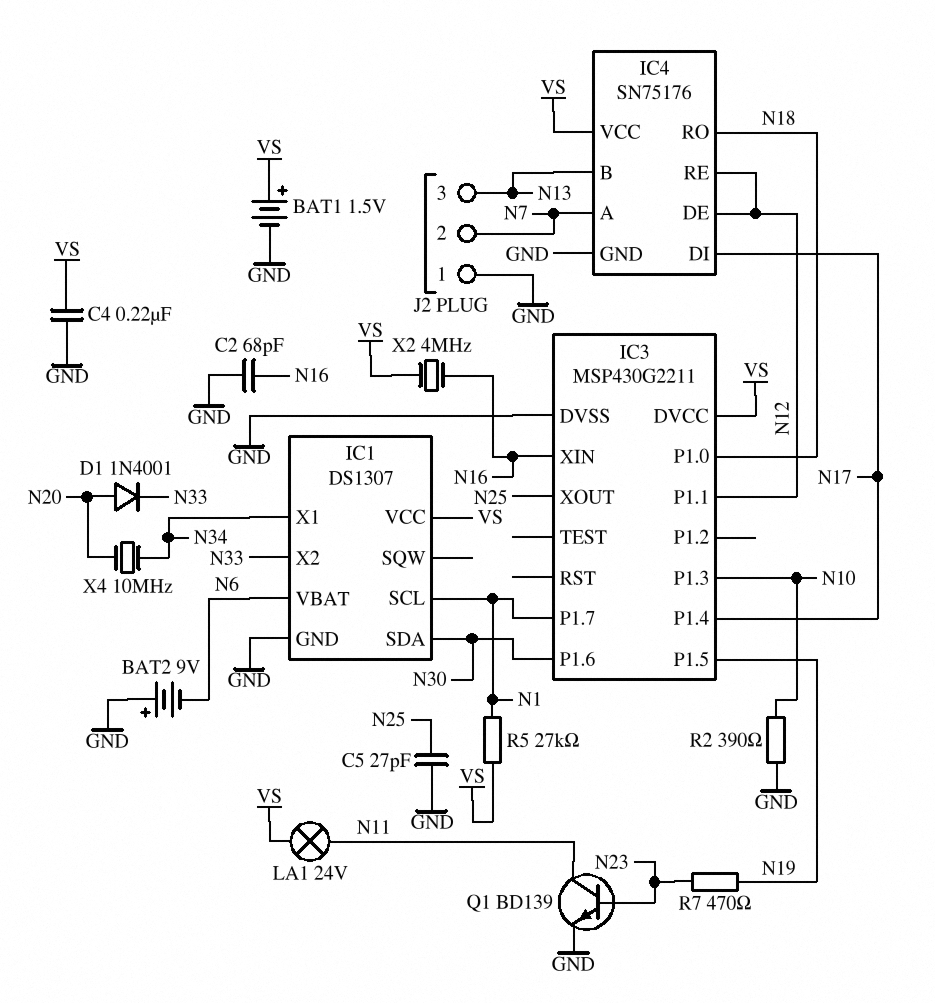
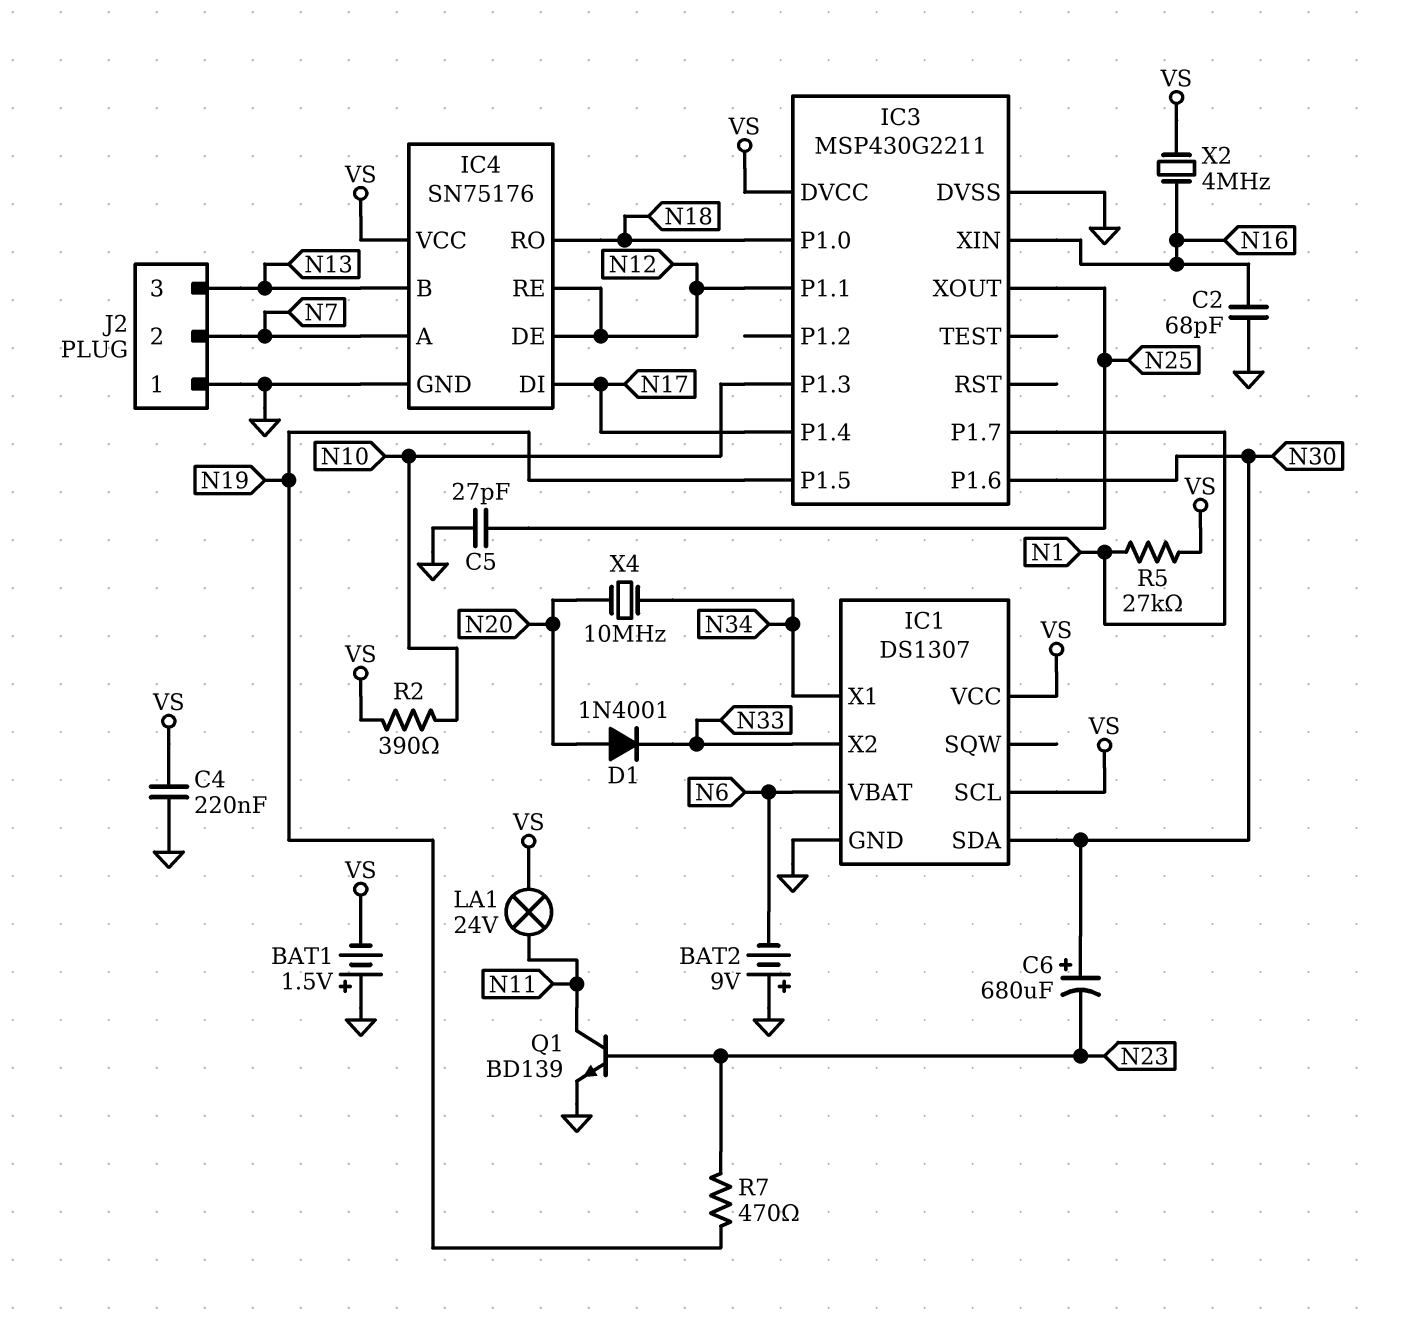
BAT1: 1.5V (plus VS, minus GND) -> 1.5V (plus GND, minus VS)
C6: none -> 680uF (plus N30, minus N23)
IC1 pin SCL: N1 -> VS
R2: 390 (GND, N10) -> 390 (N10, VS)

